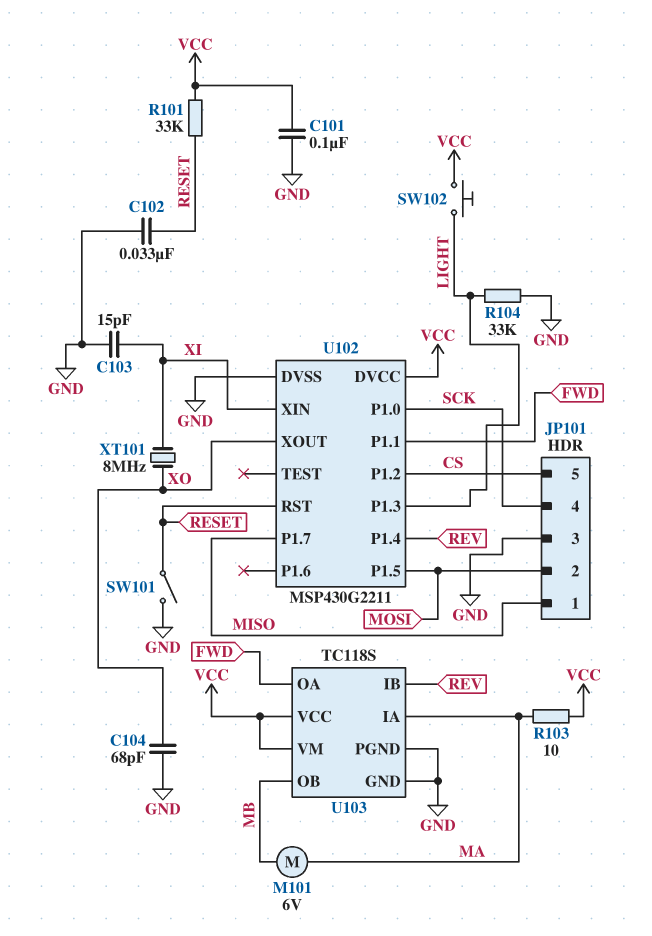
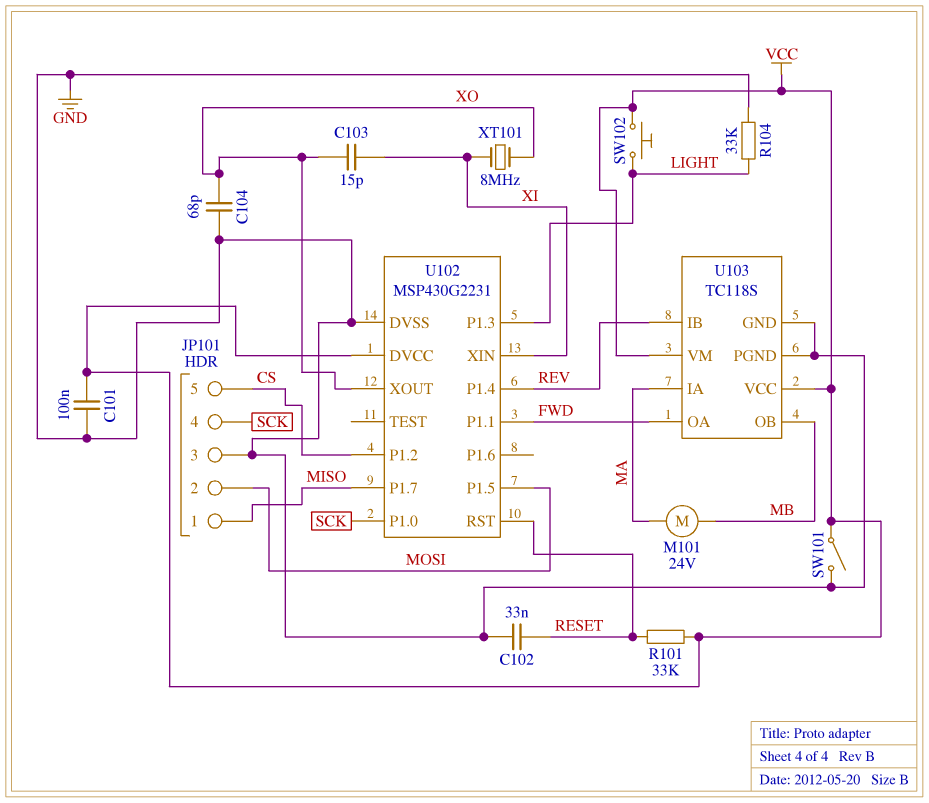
C103: 15pF (GND, XI) -> 15pF (XI, XO)
M101: motor 6V (MA, MB) -> motor 24V (MA, MB)
R103: 10 (MA, VCC) -> none
SW101: switch (GND, RESET) -> switch (GND, VCC)
U102: MSP430G2211 -> MSP430G2231

